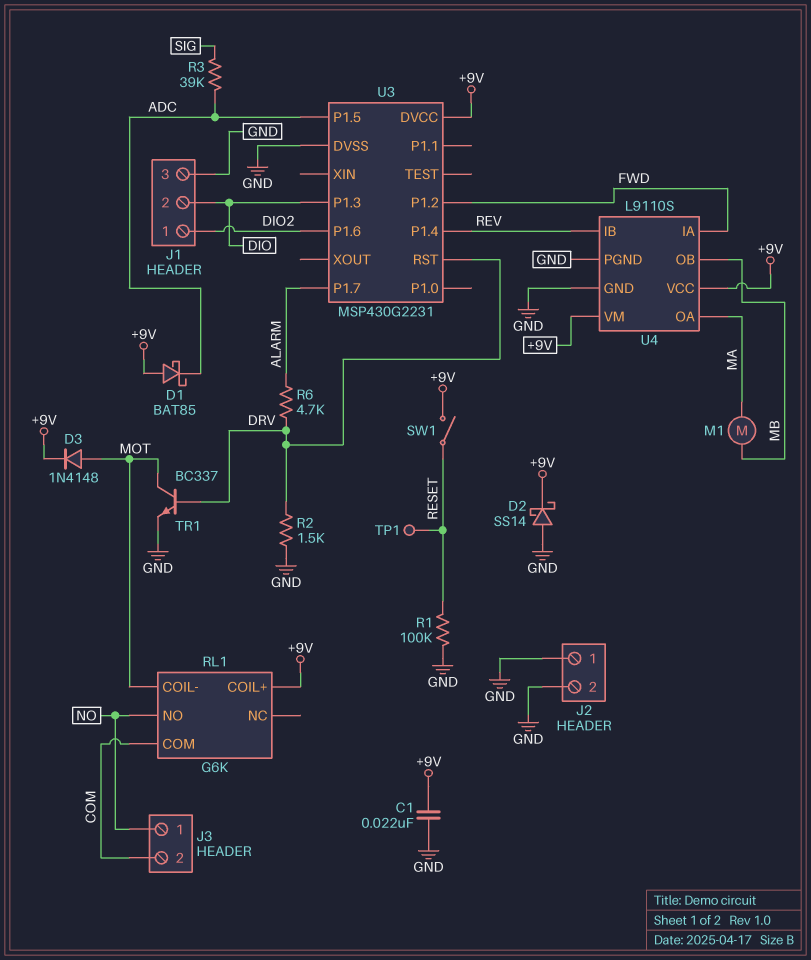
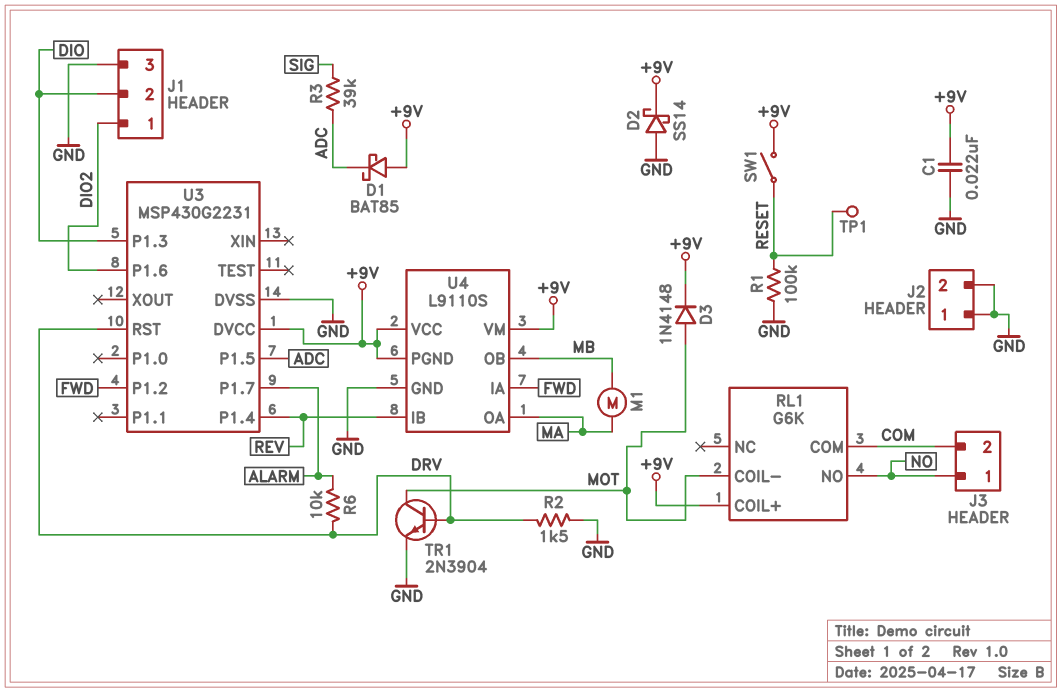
R6: 4.7k (ALARM, DRV) -> 10k (ALARM, DRV)
TR1: NPN BC337 (B DRV, C MOT, E GND) -> NPN 2N3904 (B DRV, C MOT, E GND)
U4 pin PGND: GND -> +9V

